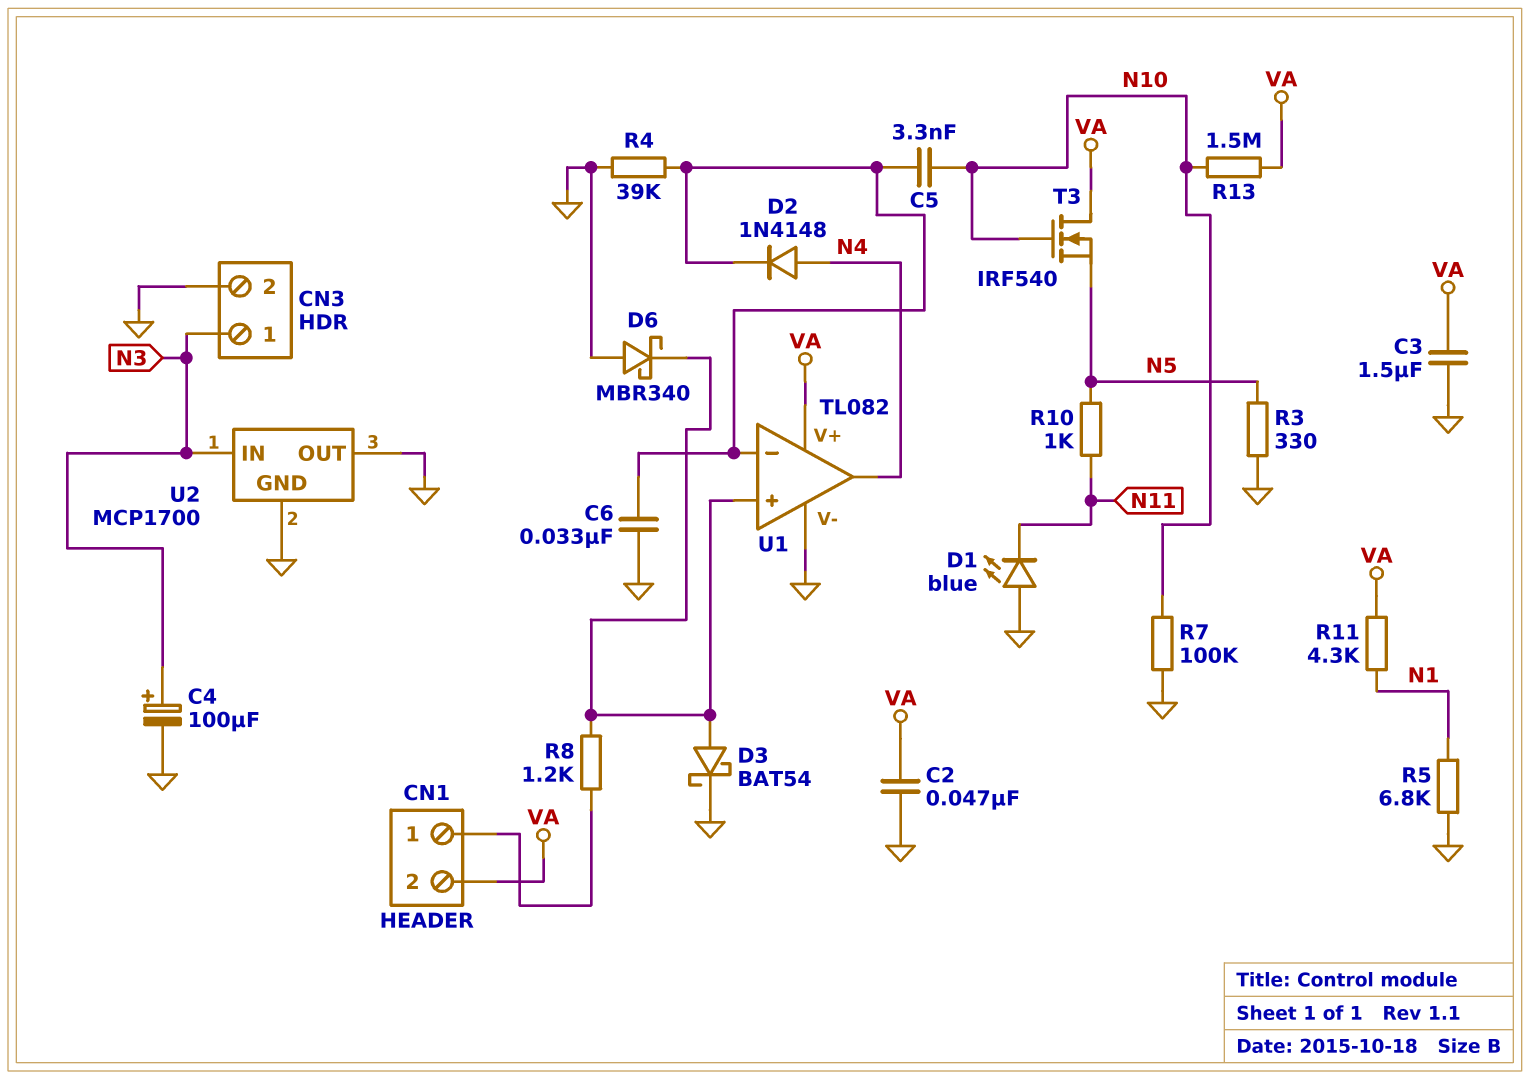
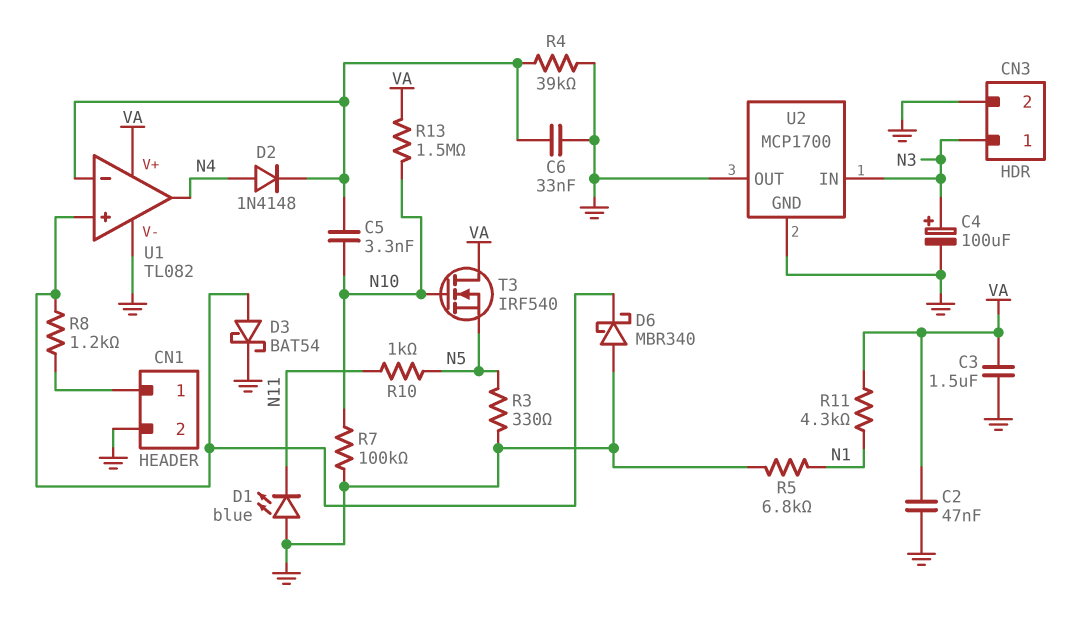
CN1 pin 2: VA -> GND

